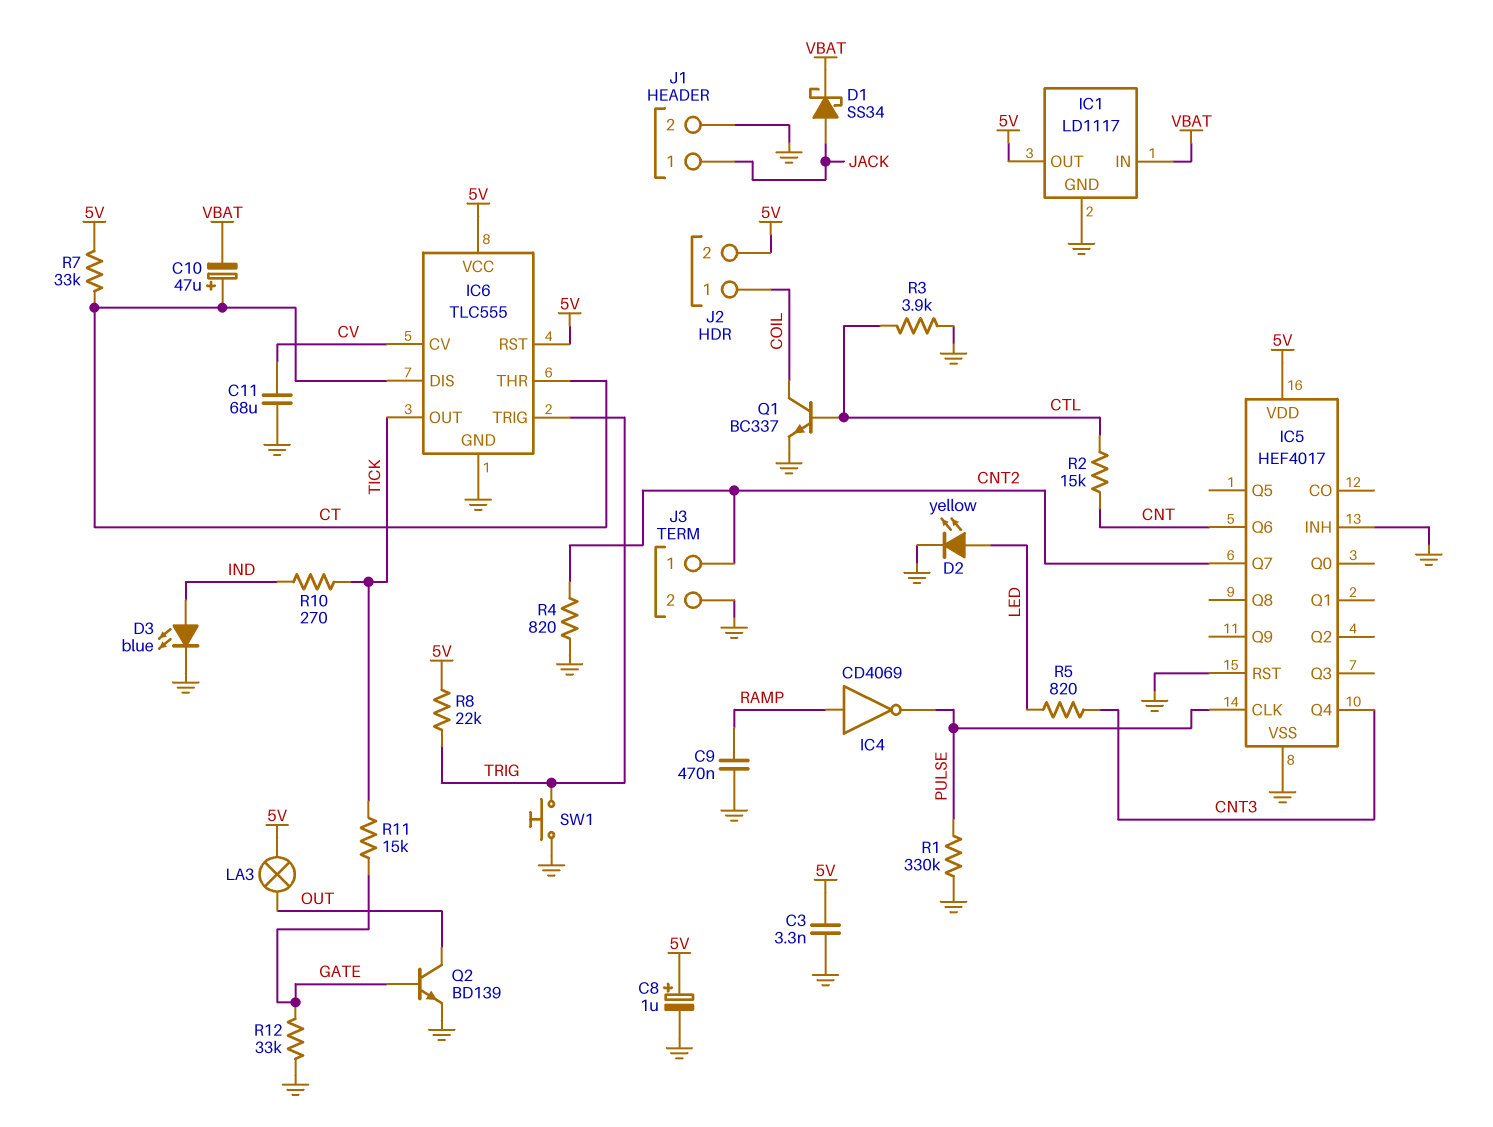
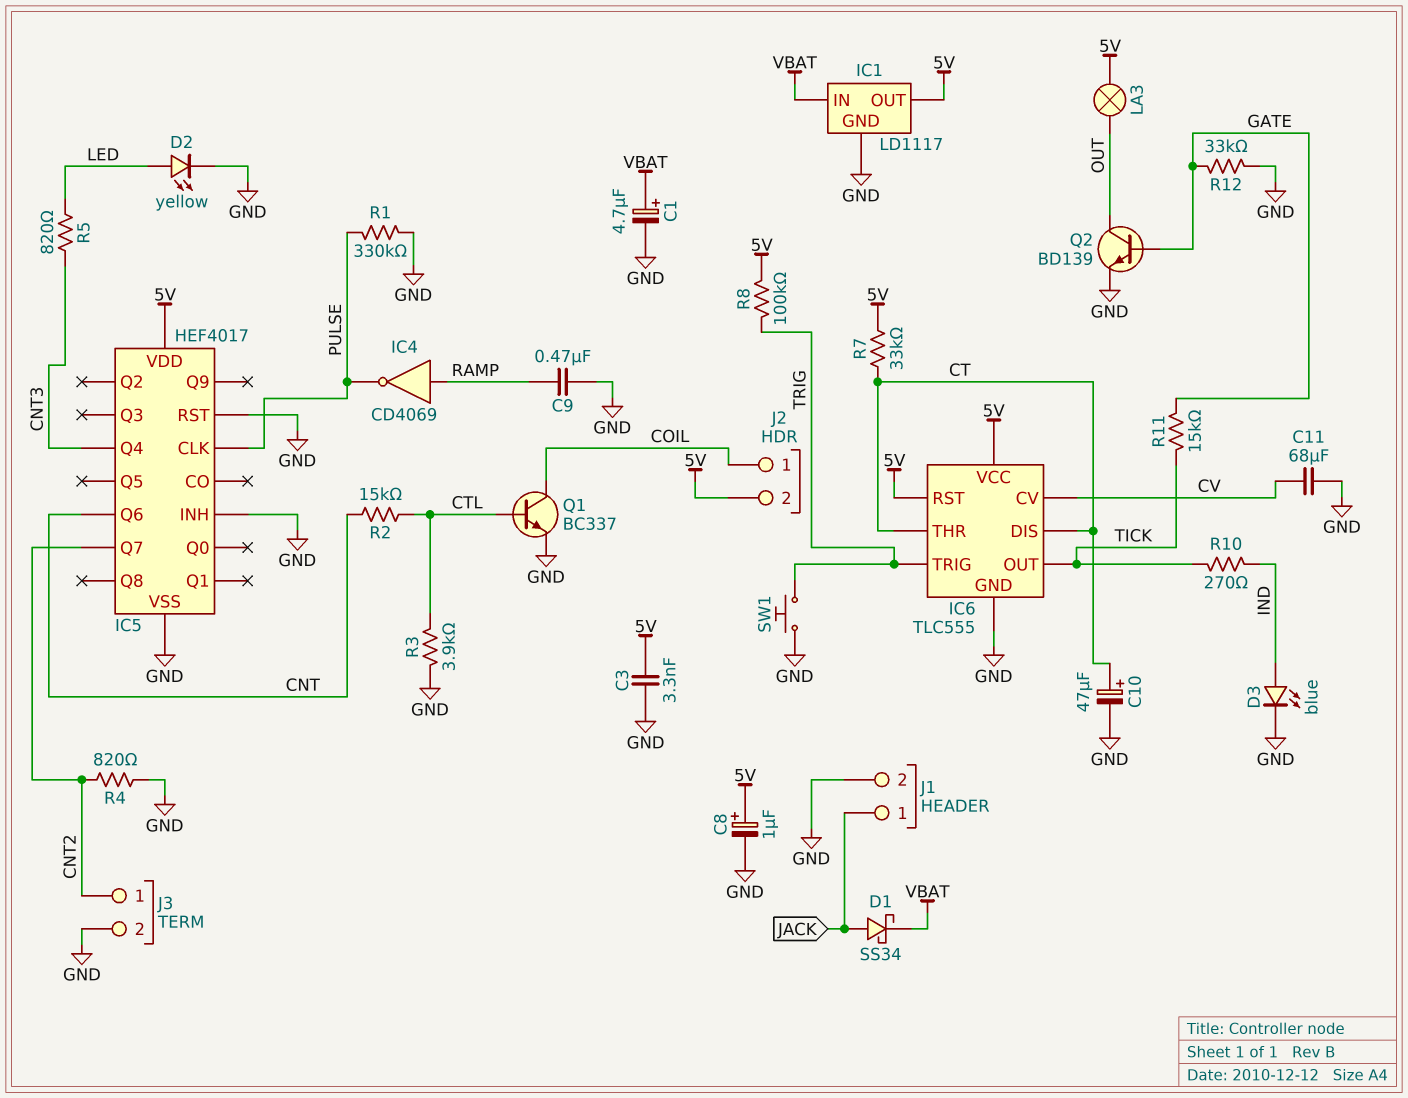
C1: none -> 4.7uF (plus VBAT, minus GND)
C10: 47uF (plus CT, minus VBAT) -> 47uF (plus CT, minus GND)
R8: 22k (5V, TRIG) -> 100k (5V, TRIG)

